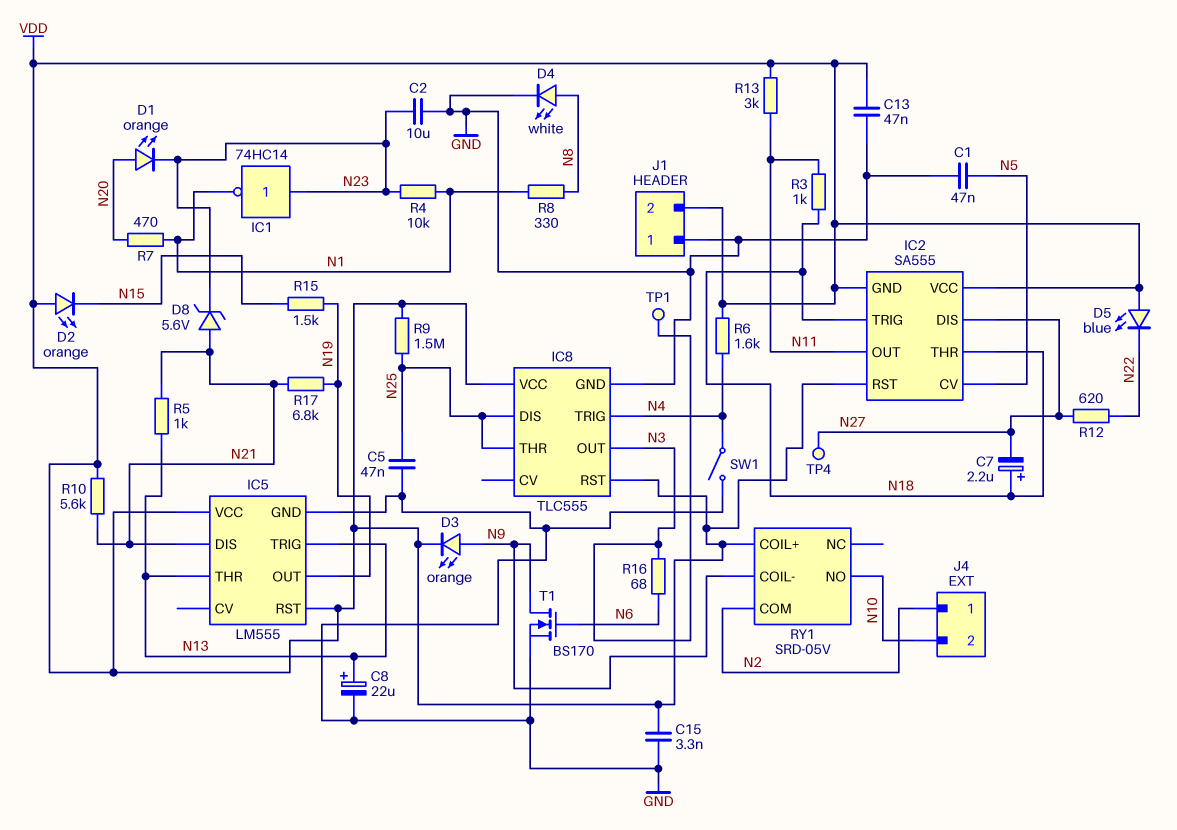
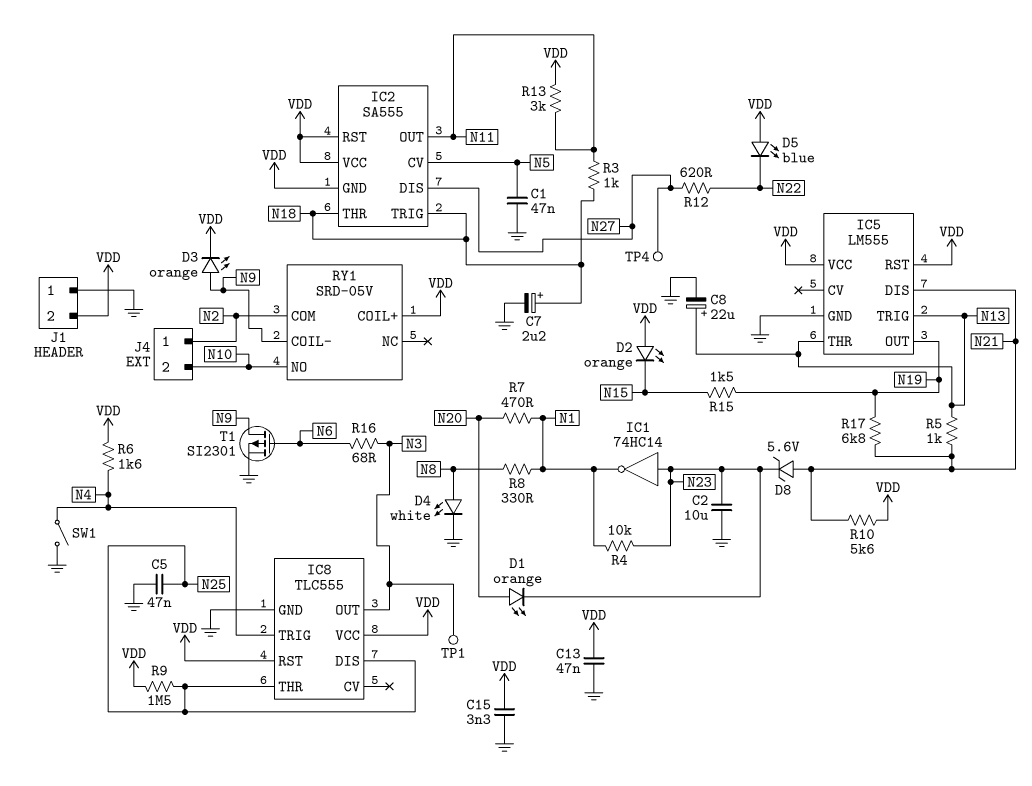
C7: 2.2uF (plus N18, minus N27) -> 2.2uF (plus N18, minus GND)
T1: NMOS BS170 (G N6, D N9, S GND) -> PMOS SI2301 (G N6, D N9, S GND)

